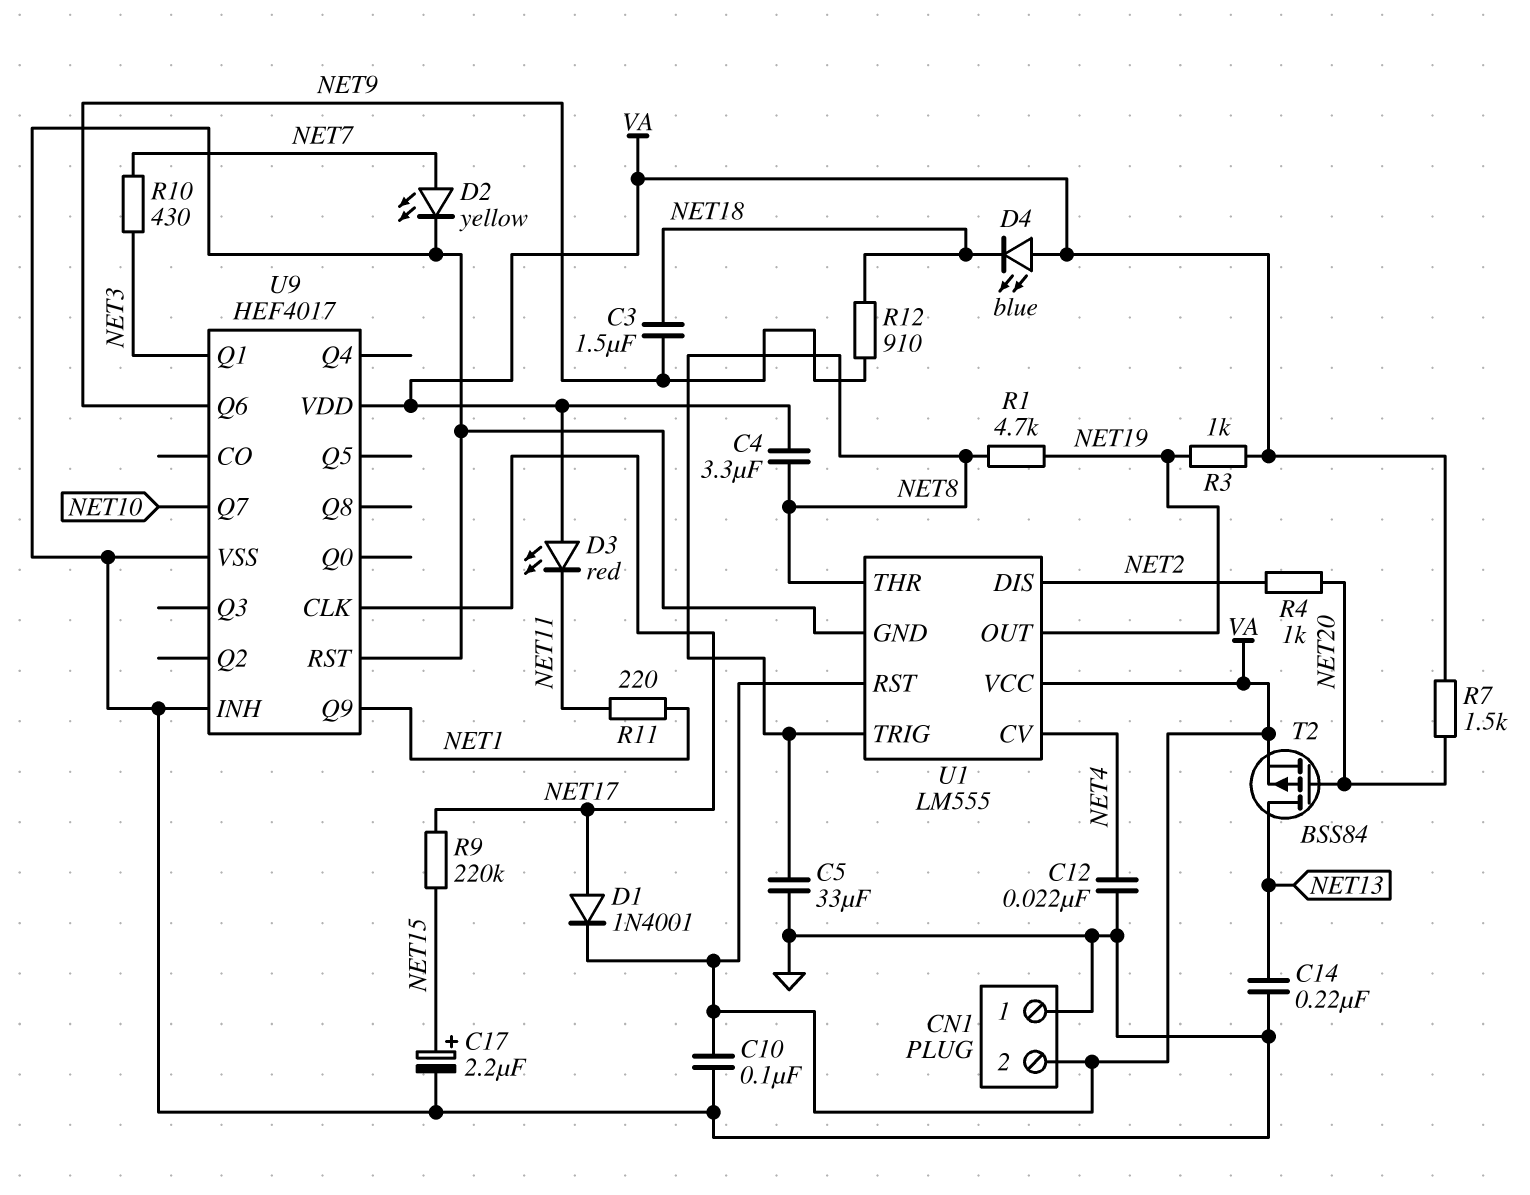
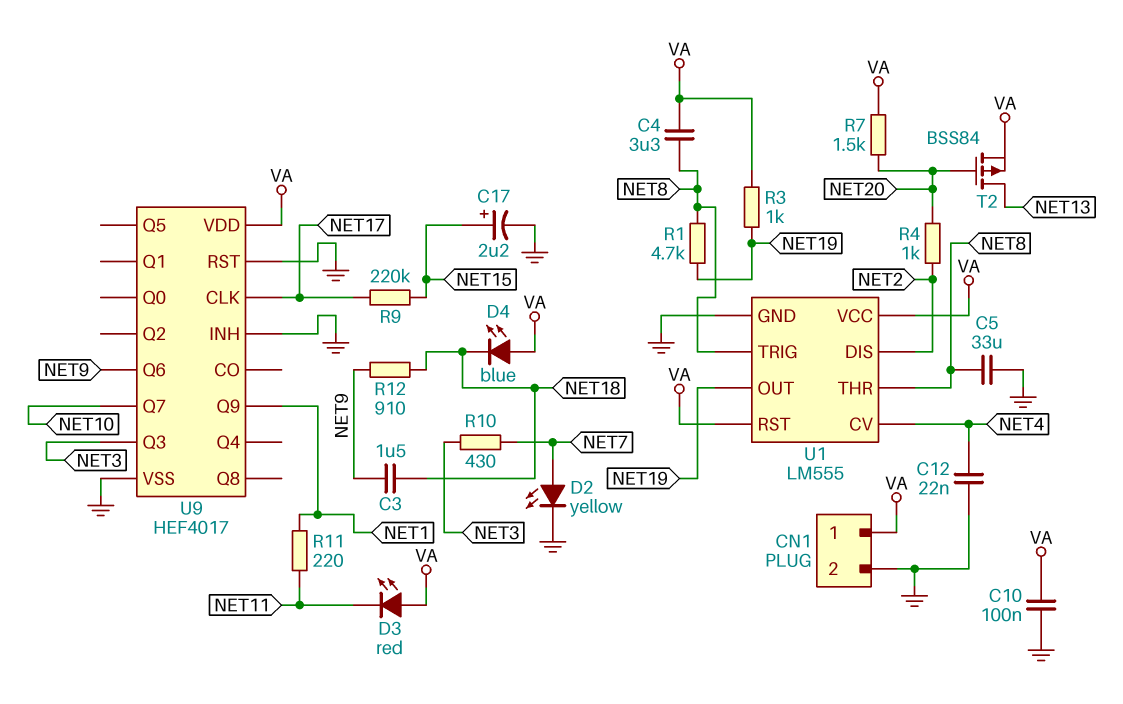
C14: 220nF (GND, NET13) -> none
CN1 pin 1: GND -> VA
CN1 pin 2: VA -> GND
D1: diode 1N4001 (A NET17, K VA) -> none
U9 pin Q1: NET3 -> none
U9 pin Q3: none -> NET3

